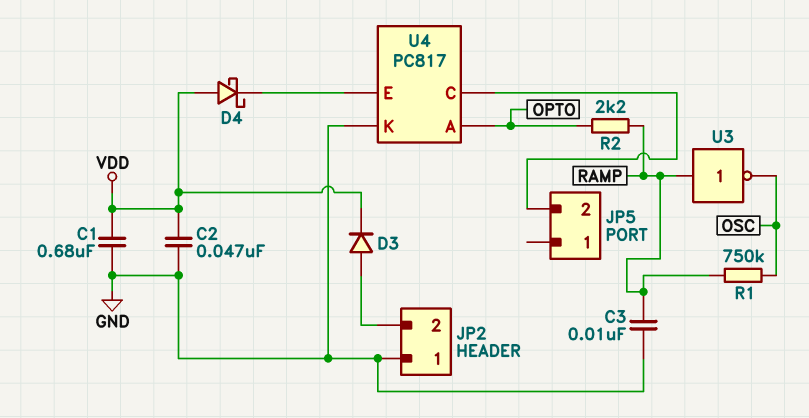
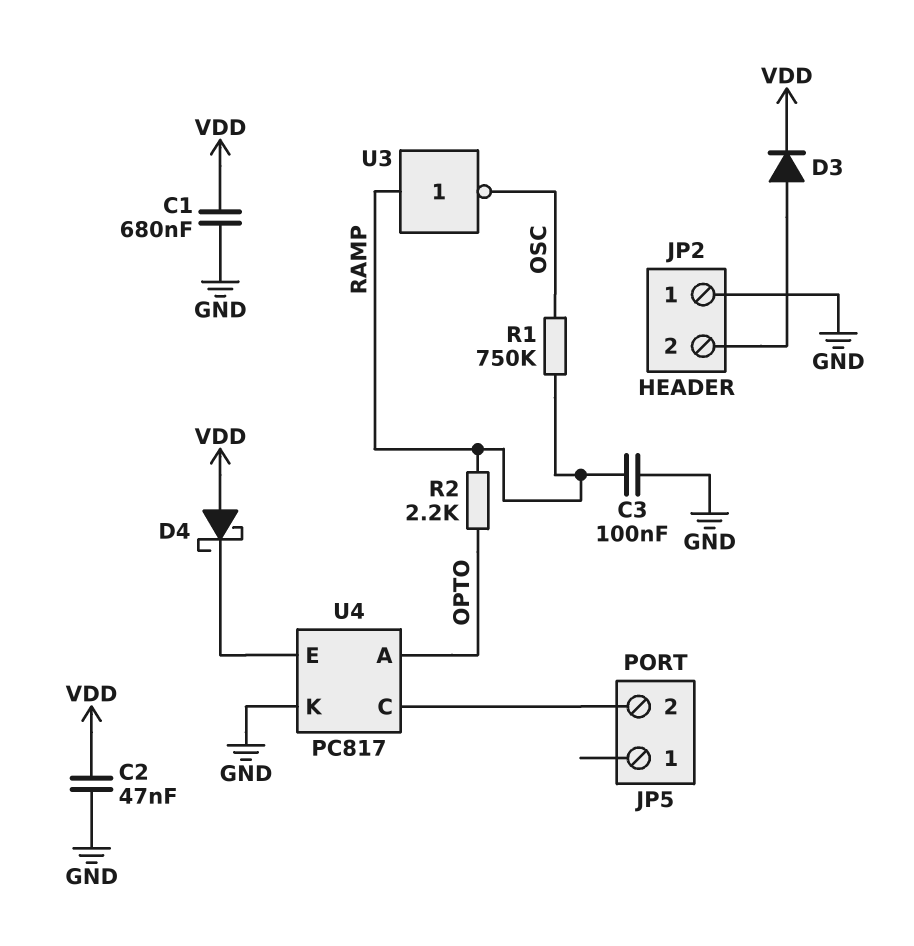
C3: 10nF (GND, RAMP) -> 100nF (GND, RAMP)

